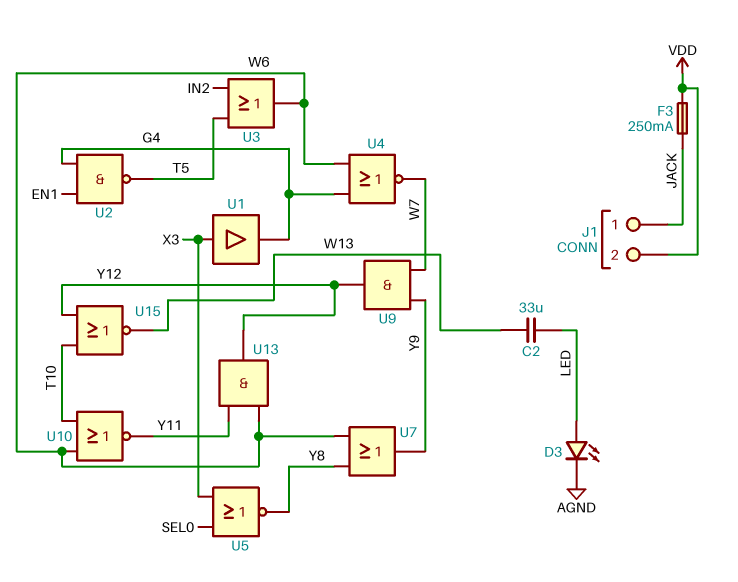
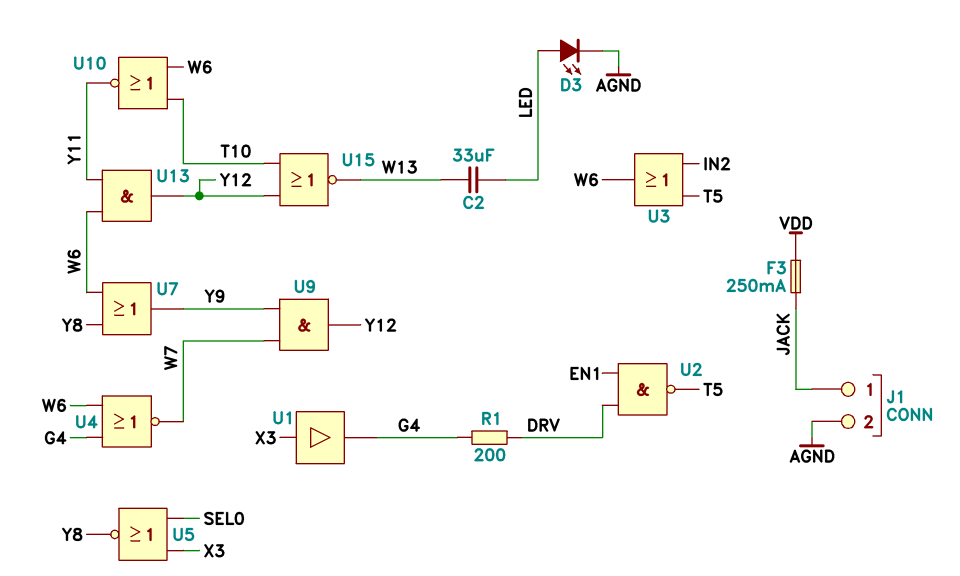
J1 pin 2: VDD -> AGND
R1: none -> 200 (DRV, G4)
U2: NAND (in EN1, in G4, out T5) -> NAND (in DRV, in EN1, out T5)

